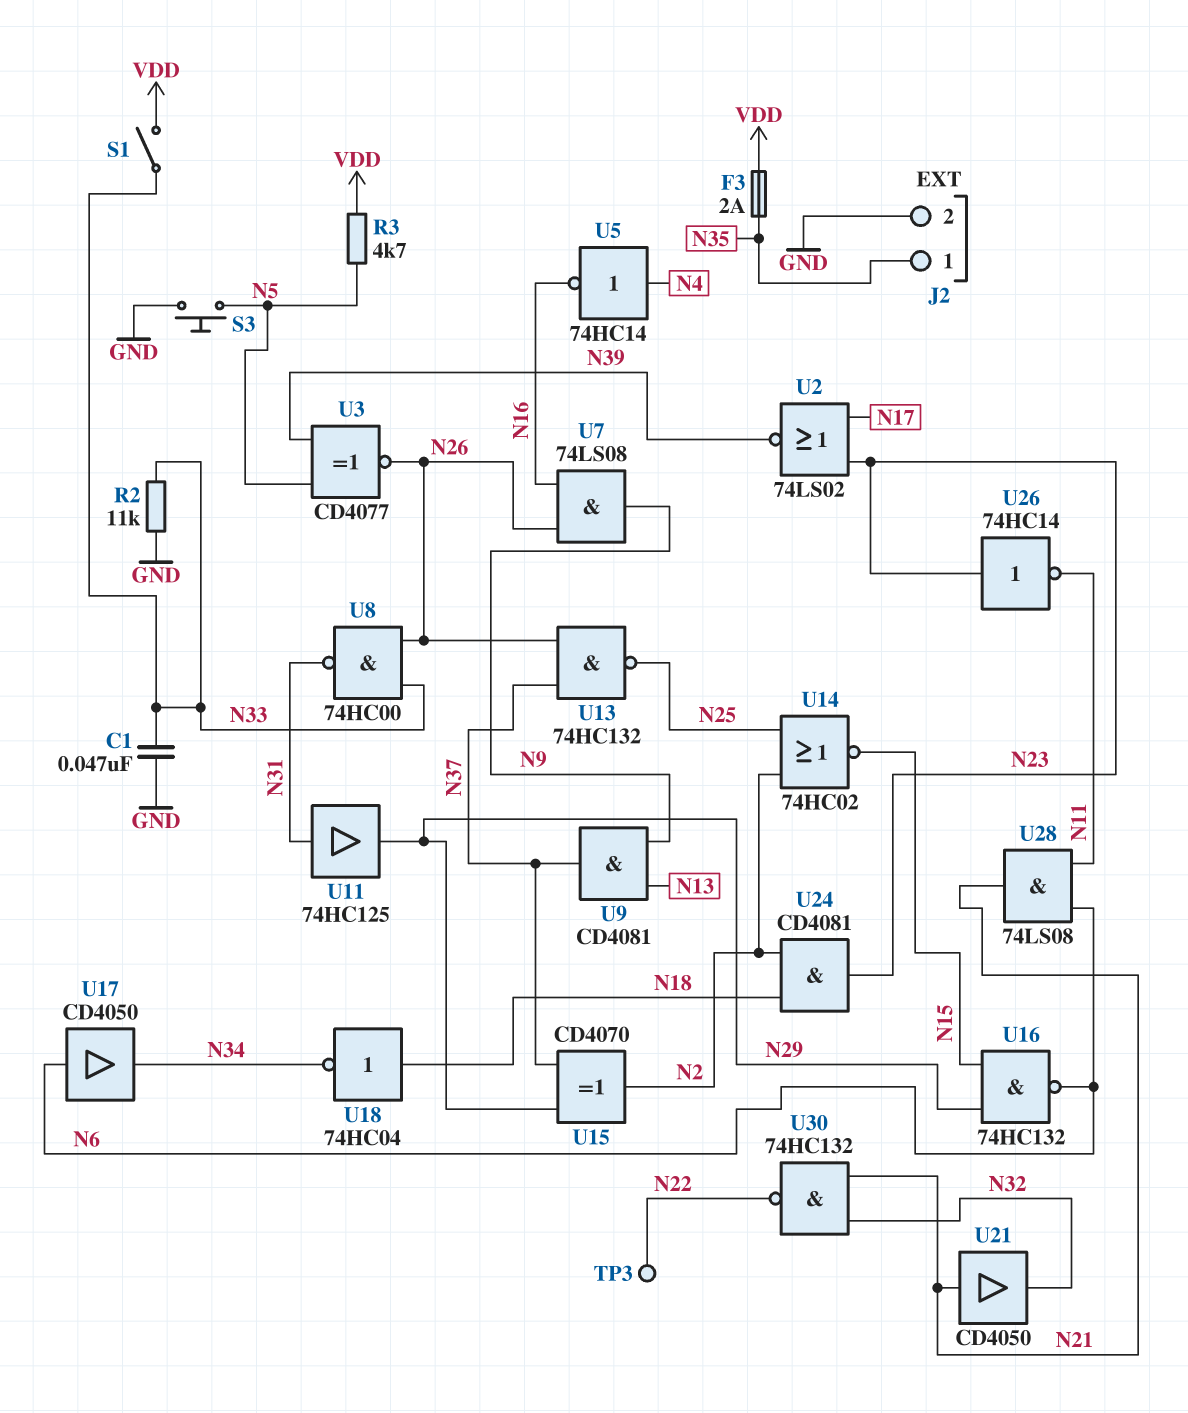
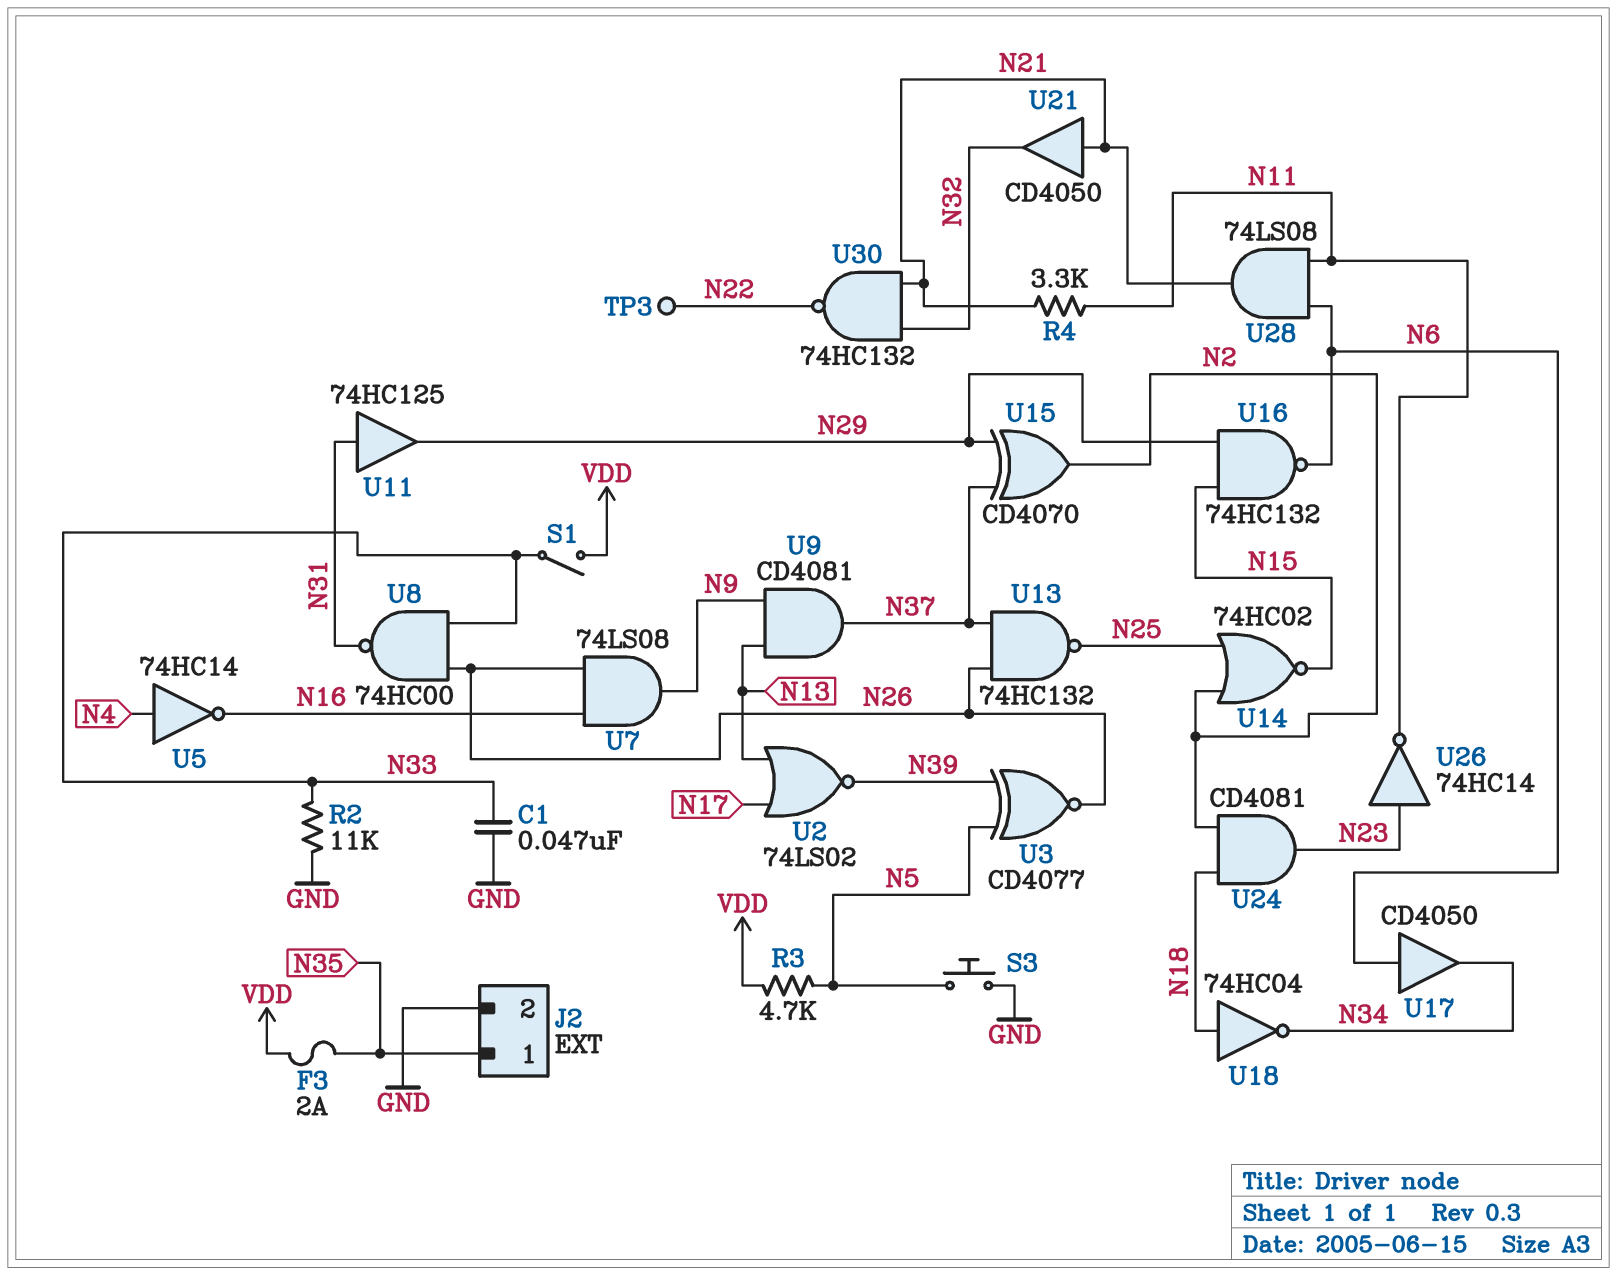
R4: none -> 3.3k (N11, N21)
U2: NOR 74LS02 (in N17, in N23, out N39) -> NOR 74LS02 (in N13, in N17, out N39)

